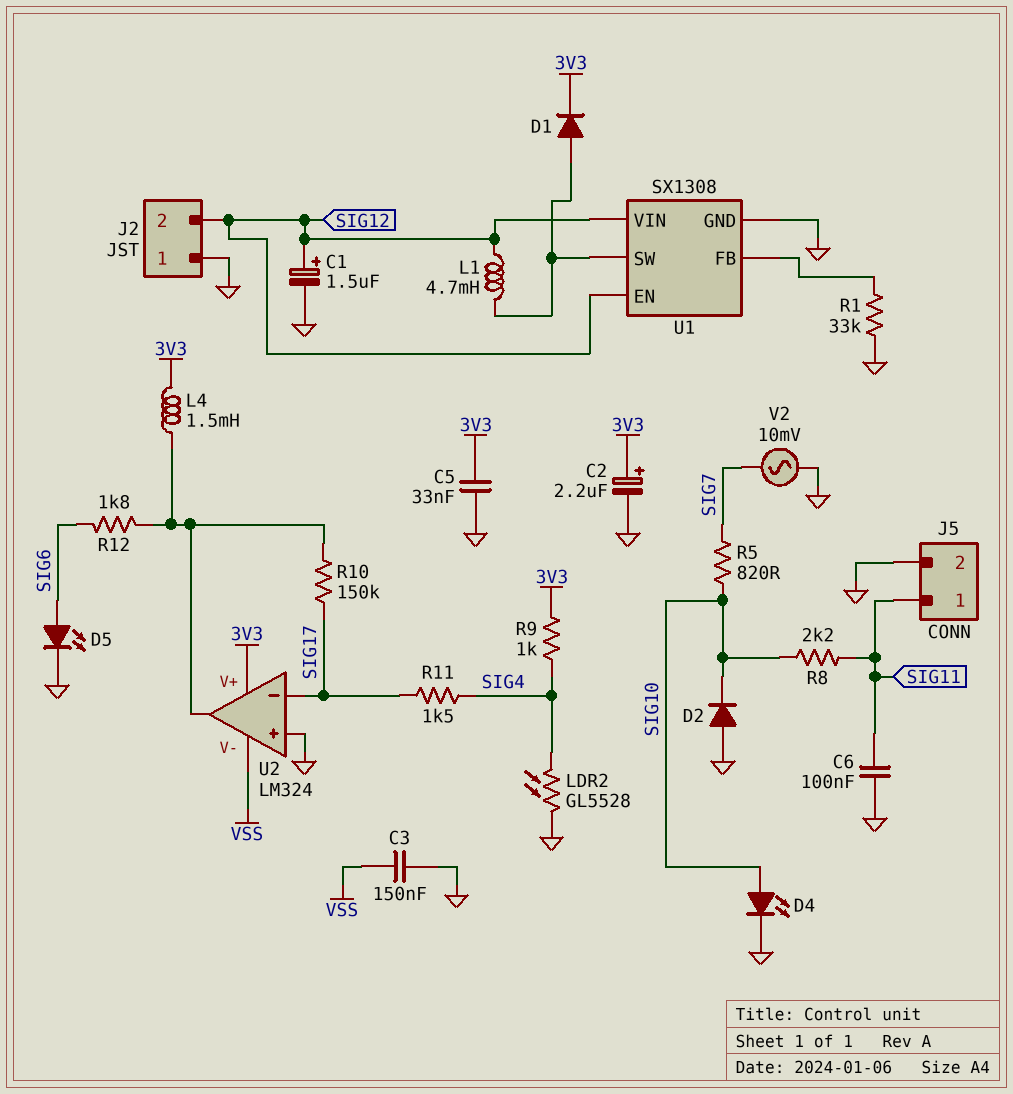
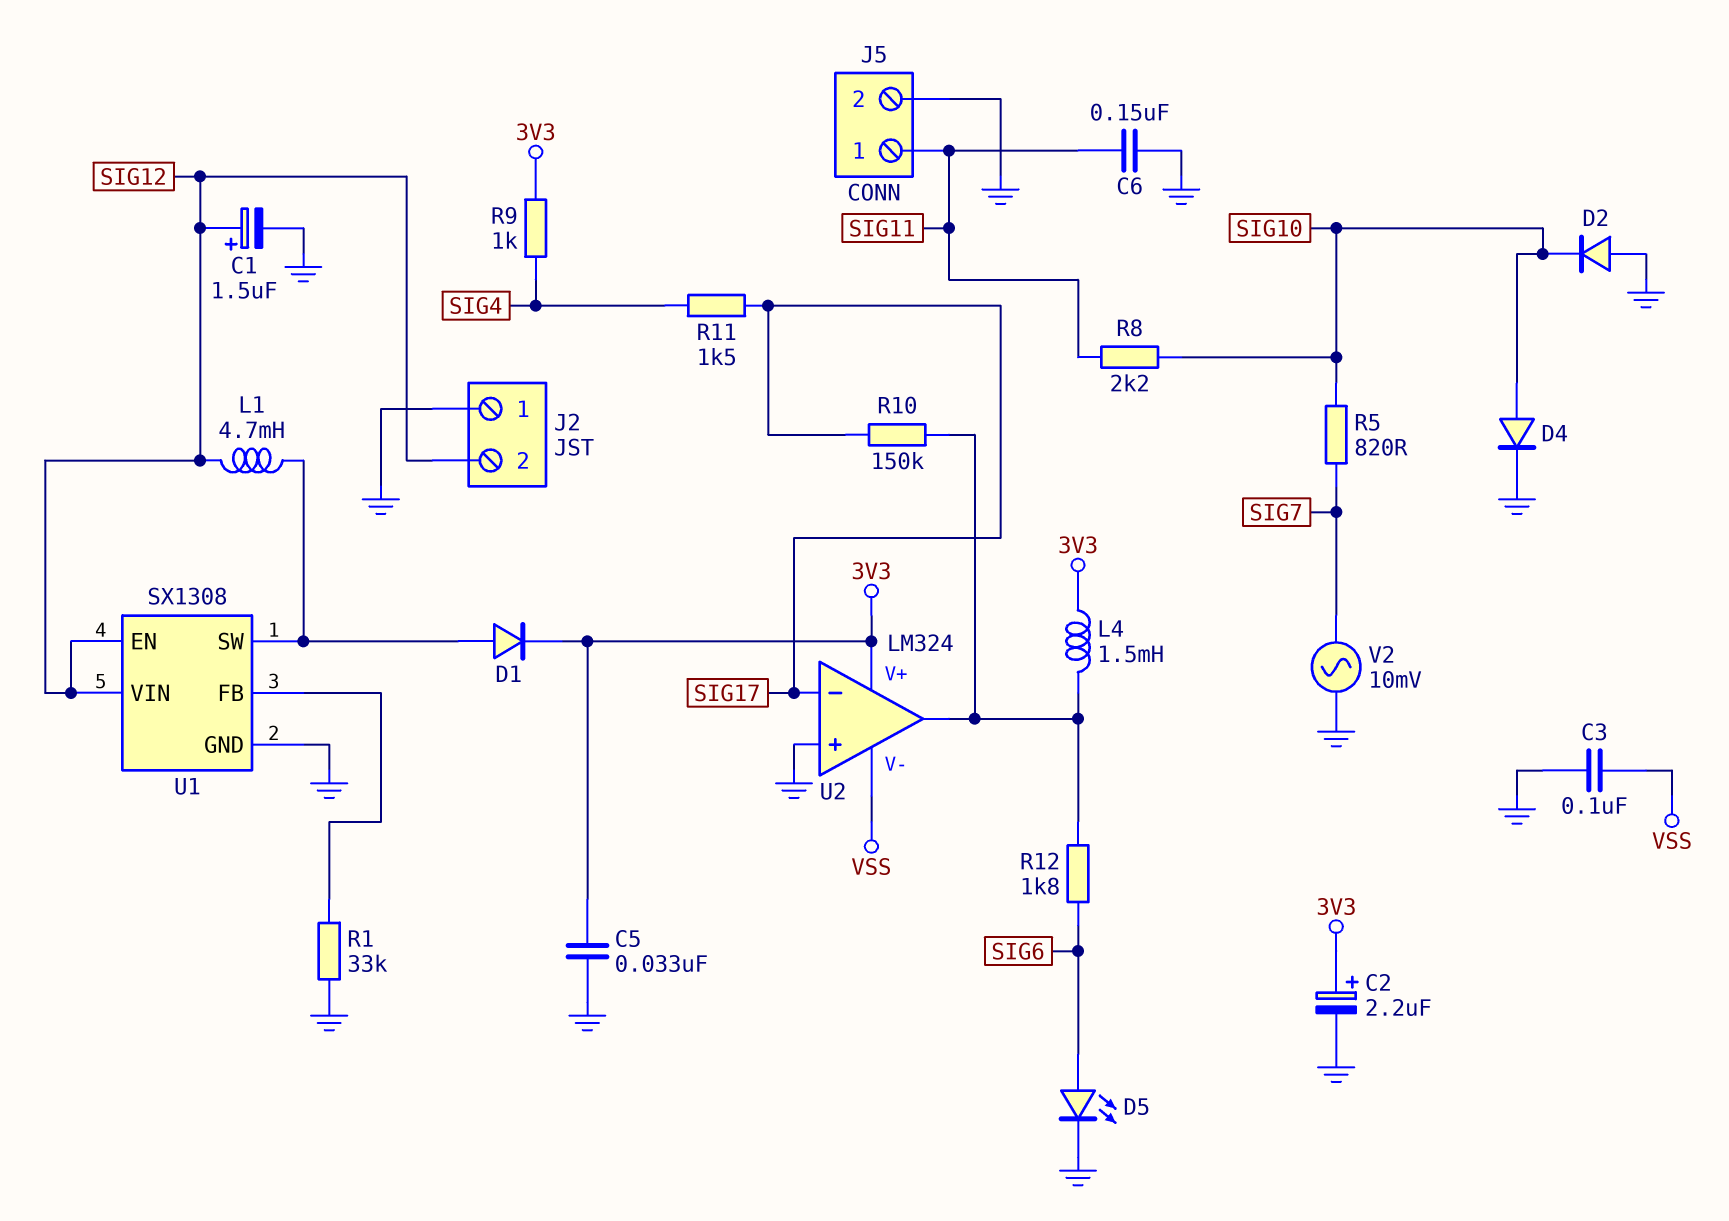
C3: 150nF (GND, VSS) -> 100nF (GND, VSS)
C6: 100nF (GND, SIG11) -> 150nF (GND, SIG11)
D4: LED (A SIG10, K GND) -> diode (A SIG10, K GND)
LDR2: GL5528 (GND, SIG4) -> none

